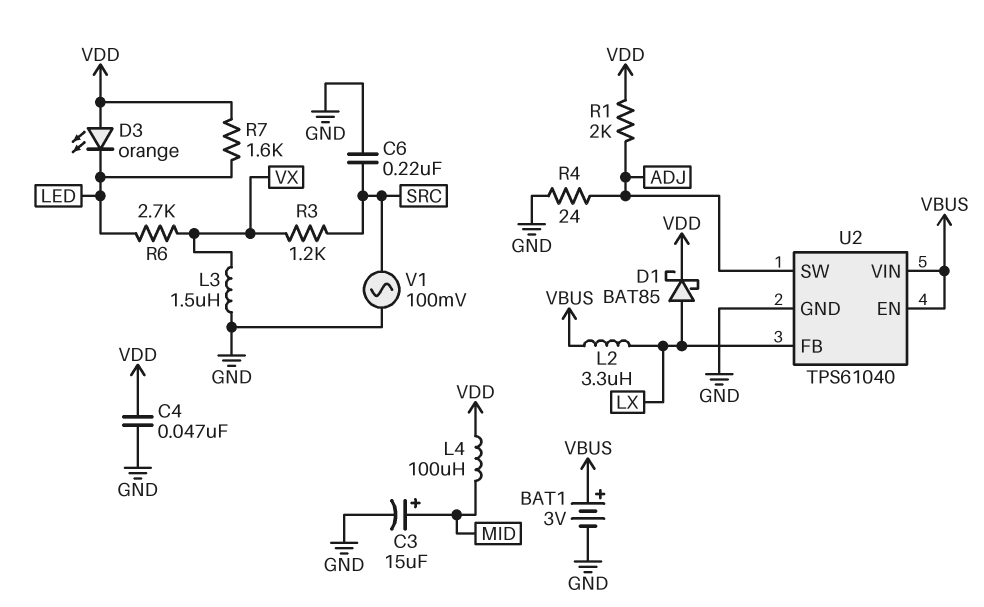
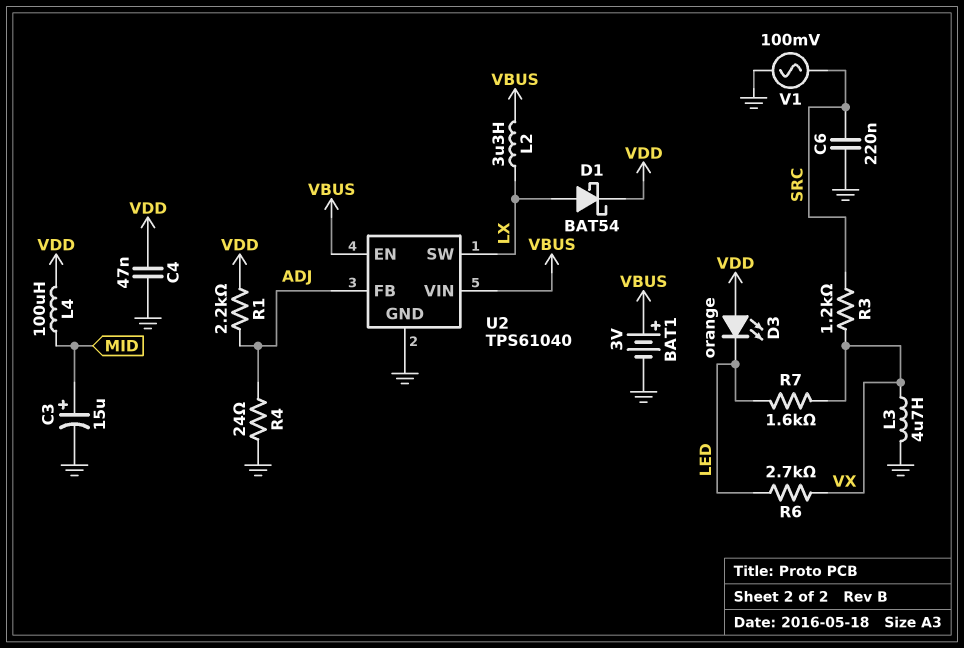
D1: schottky BAT85 (A LX, K VDD) -> schottky BAT54 (A LX, K VDD)
L3: 1.5uH (GND, VX) -> 4.7uH (GND, VX)
R1: 2k (ADJ, VDD) -> 2.2k (ADJ, VDD)
R7: 1.6k (LED, VDD) -> 1.6k (LED, VX)
U2 pin FB: LX -> ADJ
U2 pin SW: ADJ -> LX

